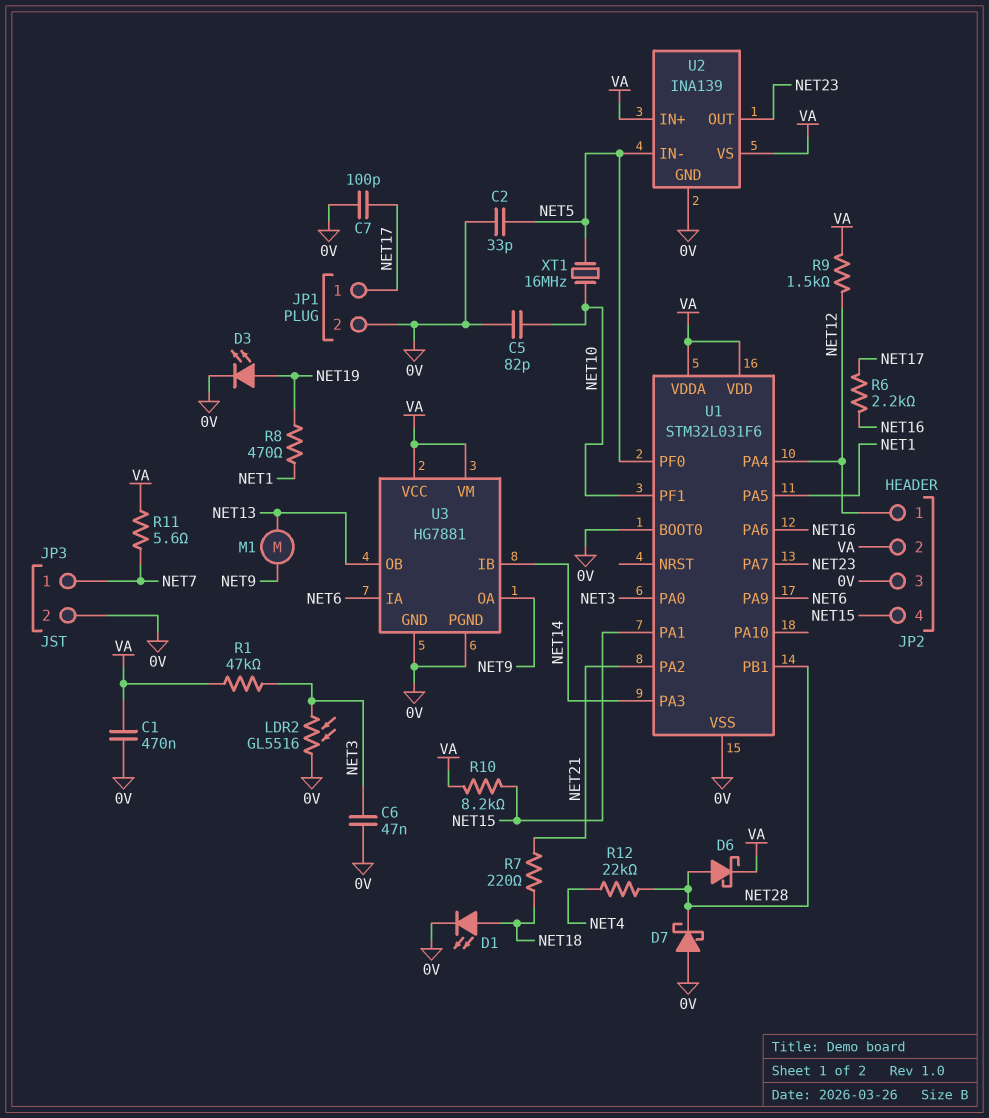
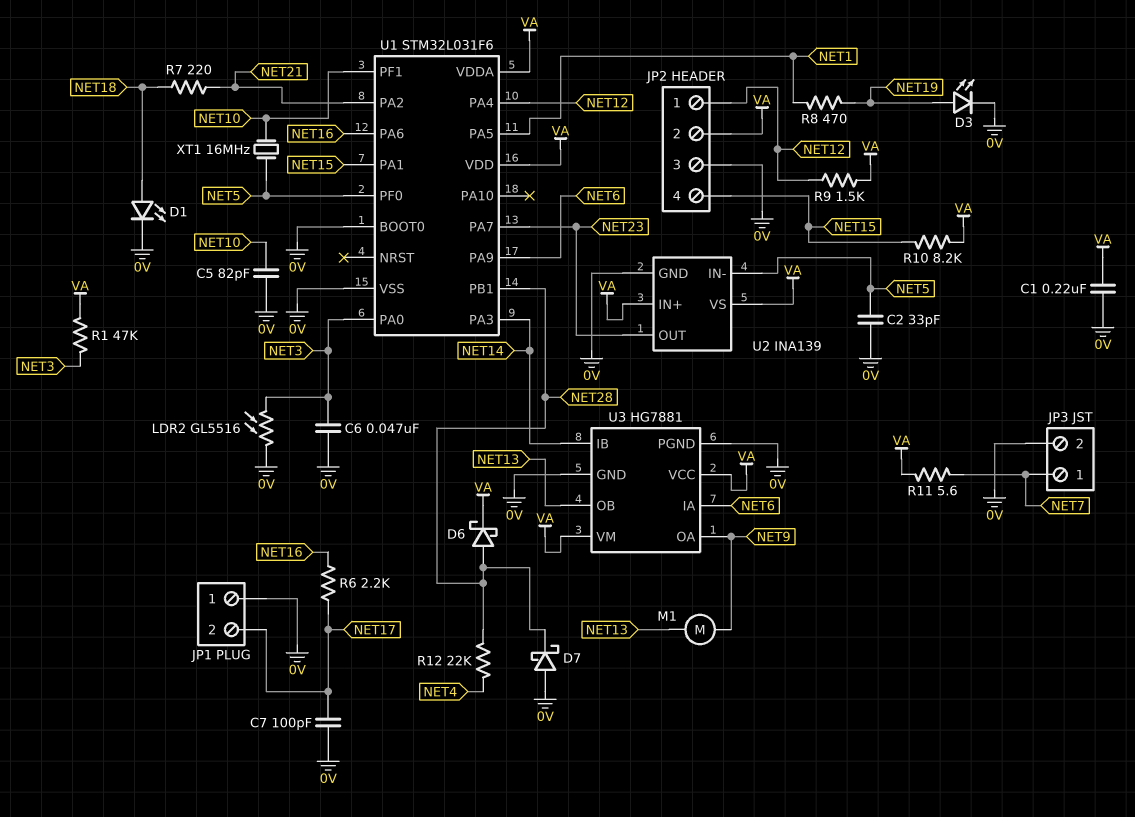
C1: 470nF (0V, VA) -> 220nF (0V, VA)
JP1 pin 1: NET17 -> 0V
JP1 pin 2: 0V -> NET17

